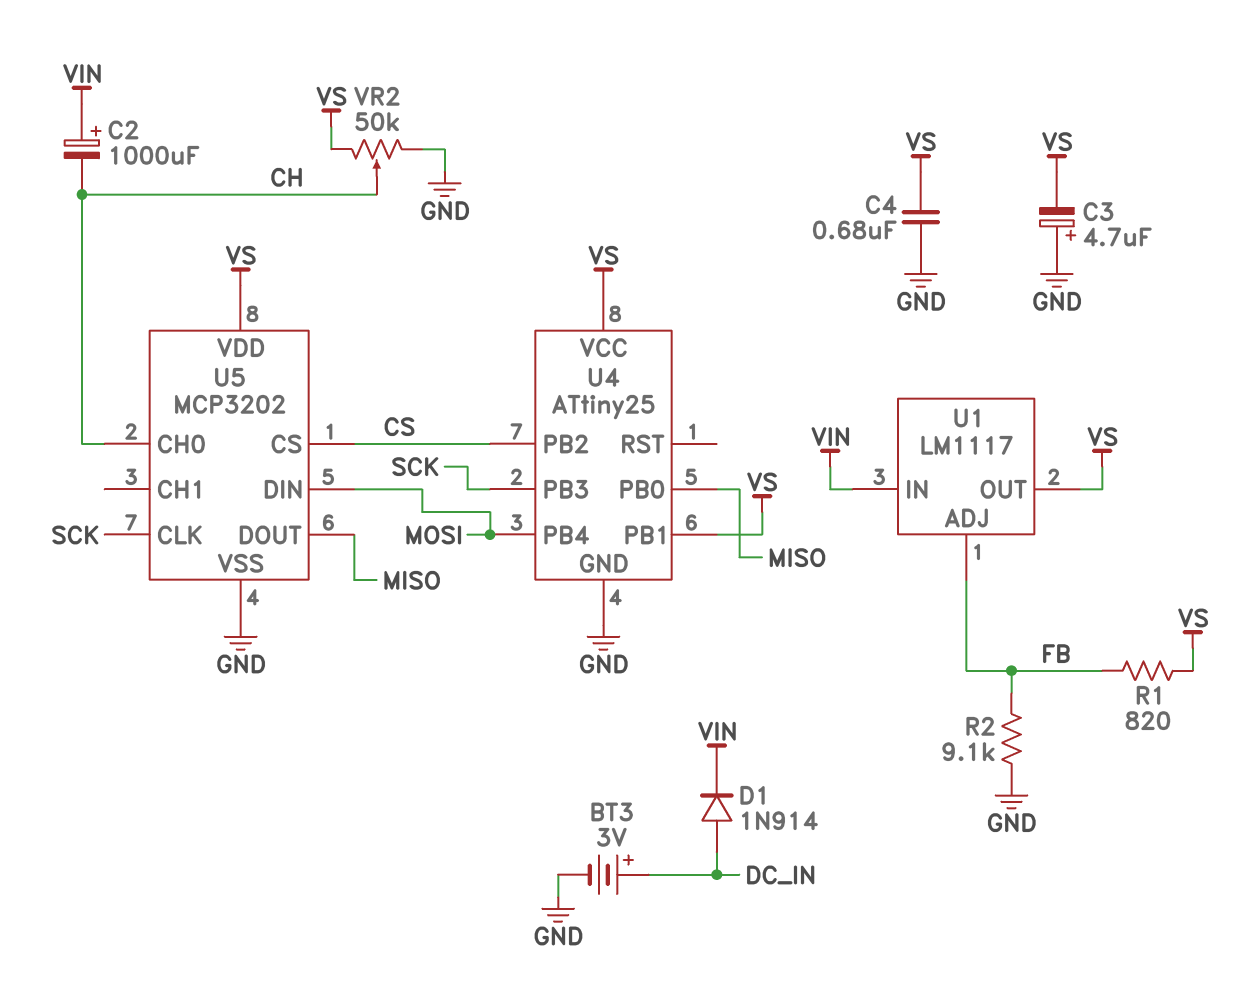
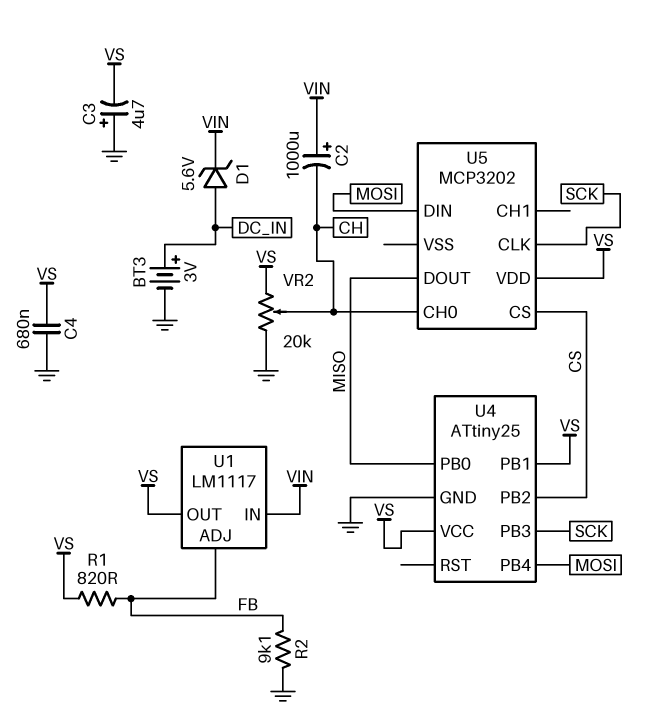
D1: diode 1N914 (A DC_IN, K VIN) -> zener 5.6V (A DC_IN, K VIN)
U5 pin VSS: GND -> none
VR2: 50k (GND, VS, wiper CH) -> 20k (GND, VS, wiper CH)

